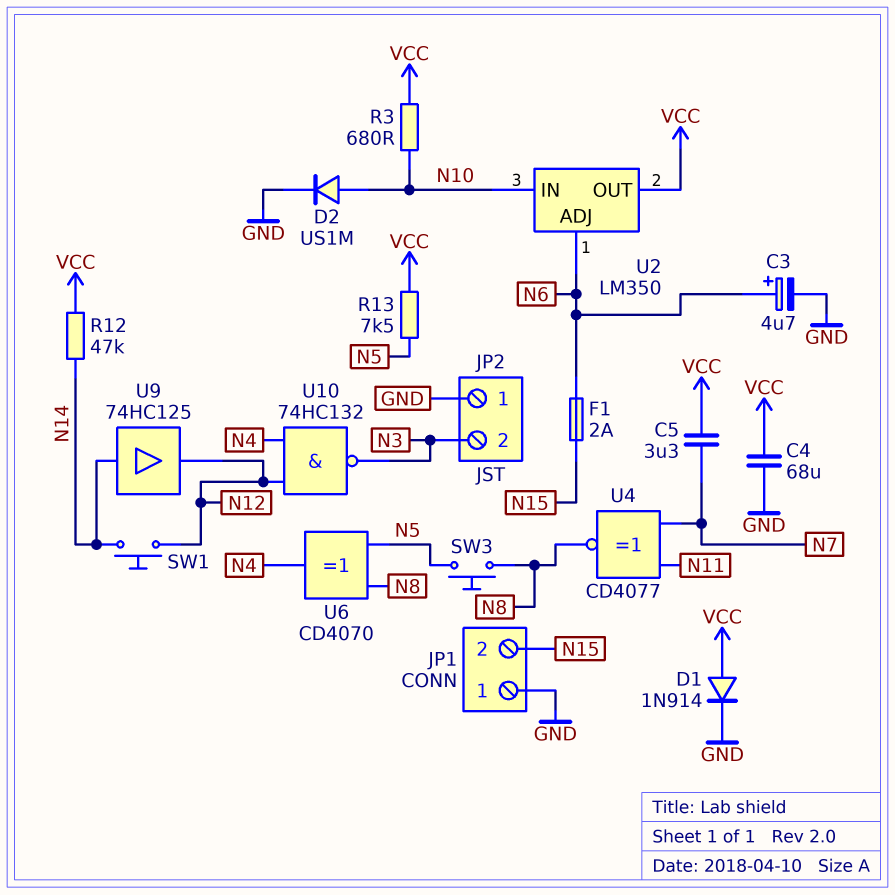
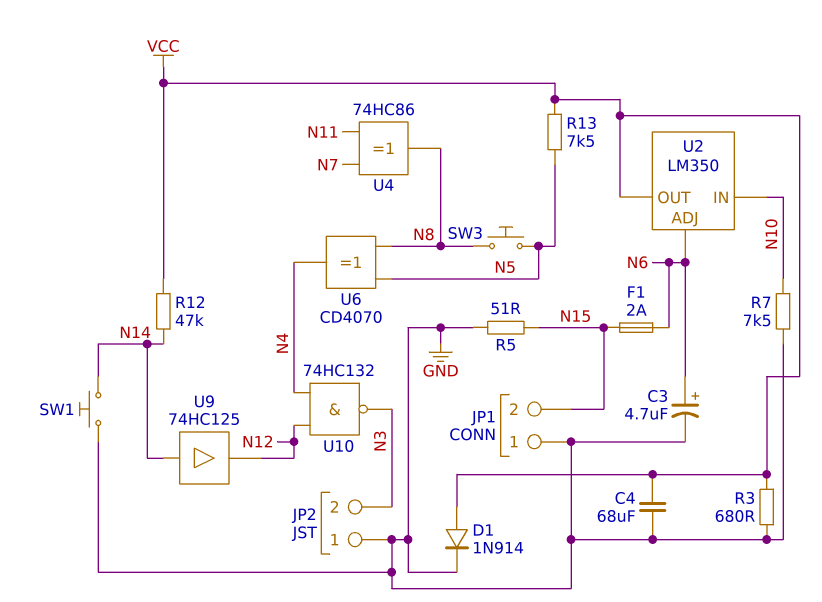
C5: 3.3uF (N7, VCC) -> none
D2: diode US1M (A N10, K GND) -> none
R3: 680 (N10, VCC) -> 680 (GND, VCC)
R5: none -> 51 (GND, N15)
R7: none -> 7.5k (GND, N10)
SW1: button (N12, N14) -> button (GND, N14)
U4: XNOR CD4077 (in N7, in N11, out N8) -> XOR 74HC86 (in N7, in N11, out N8)

